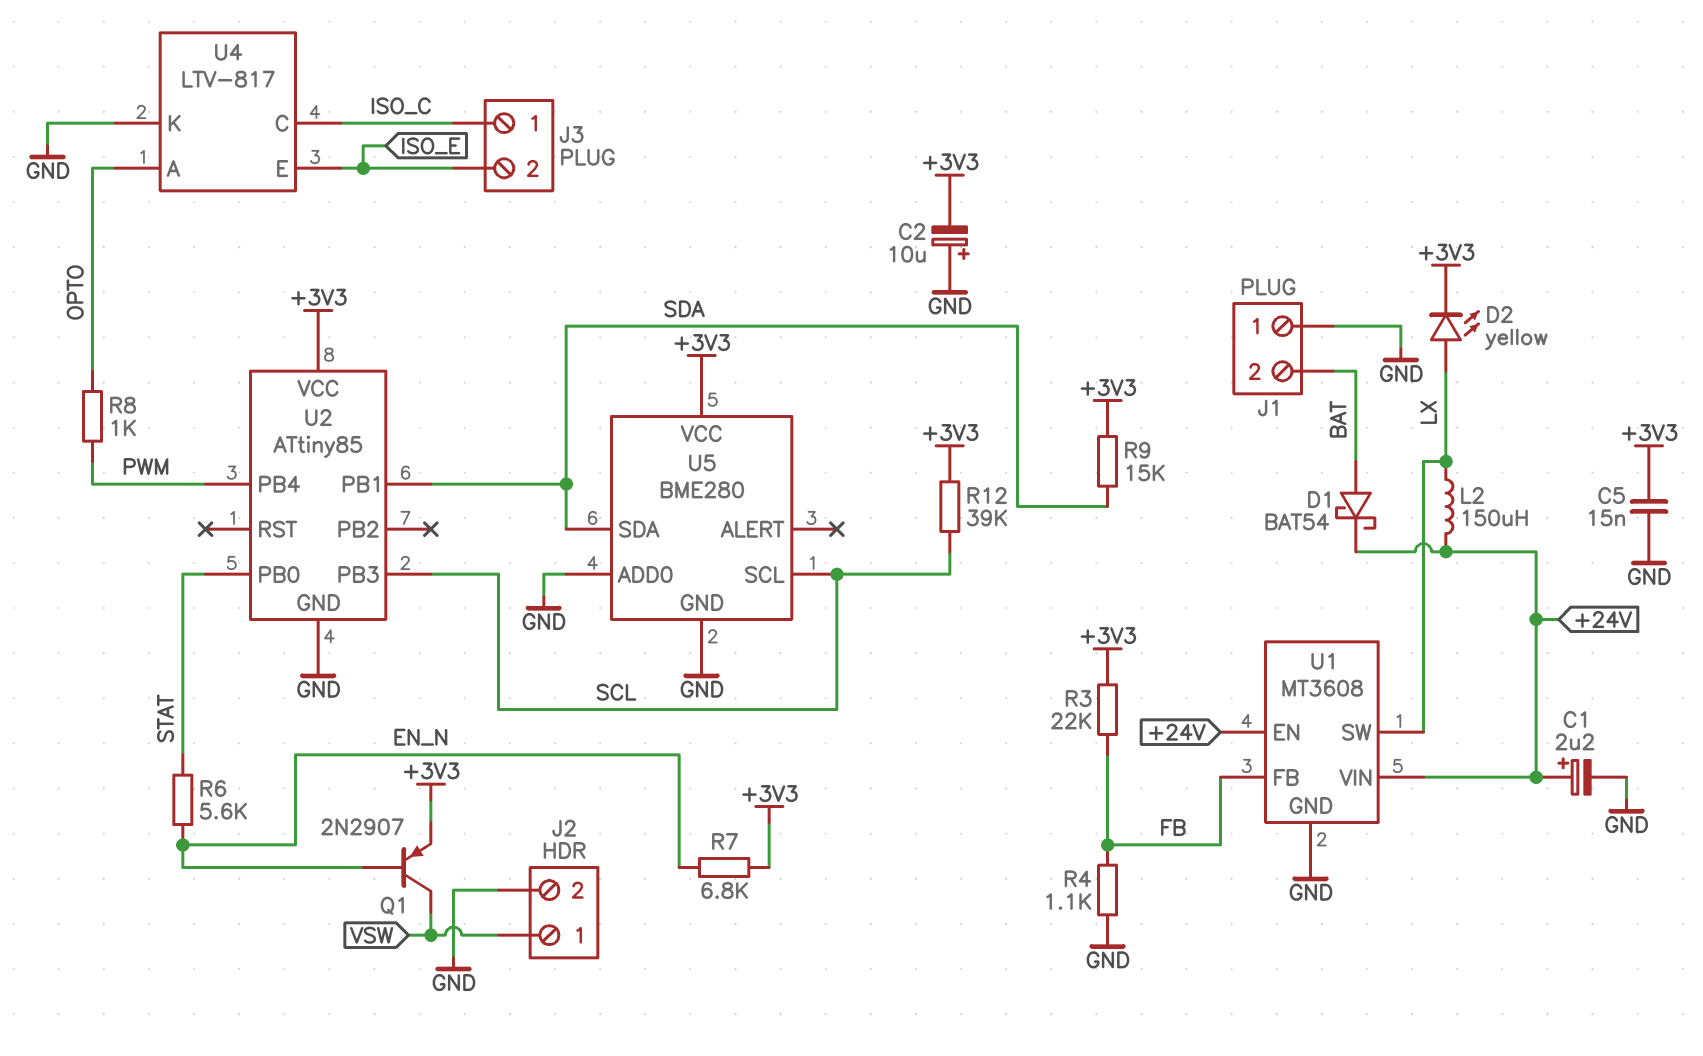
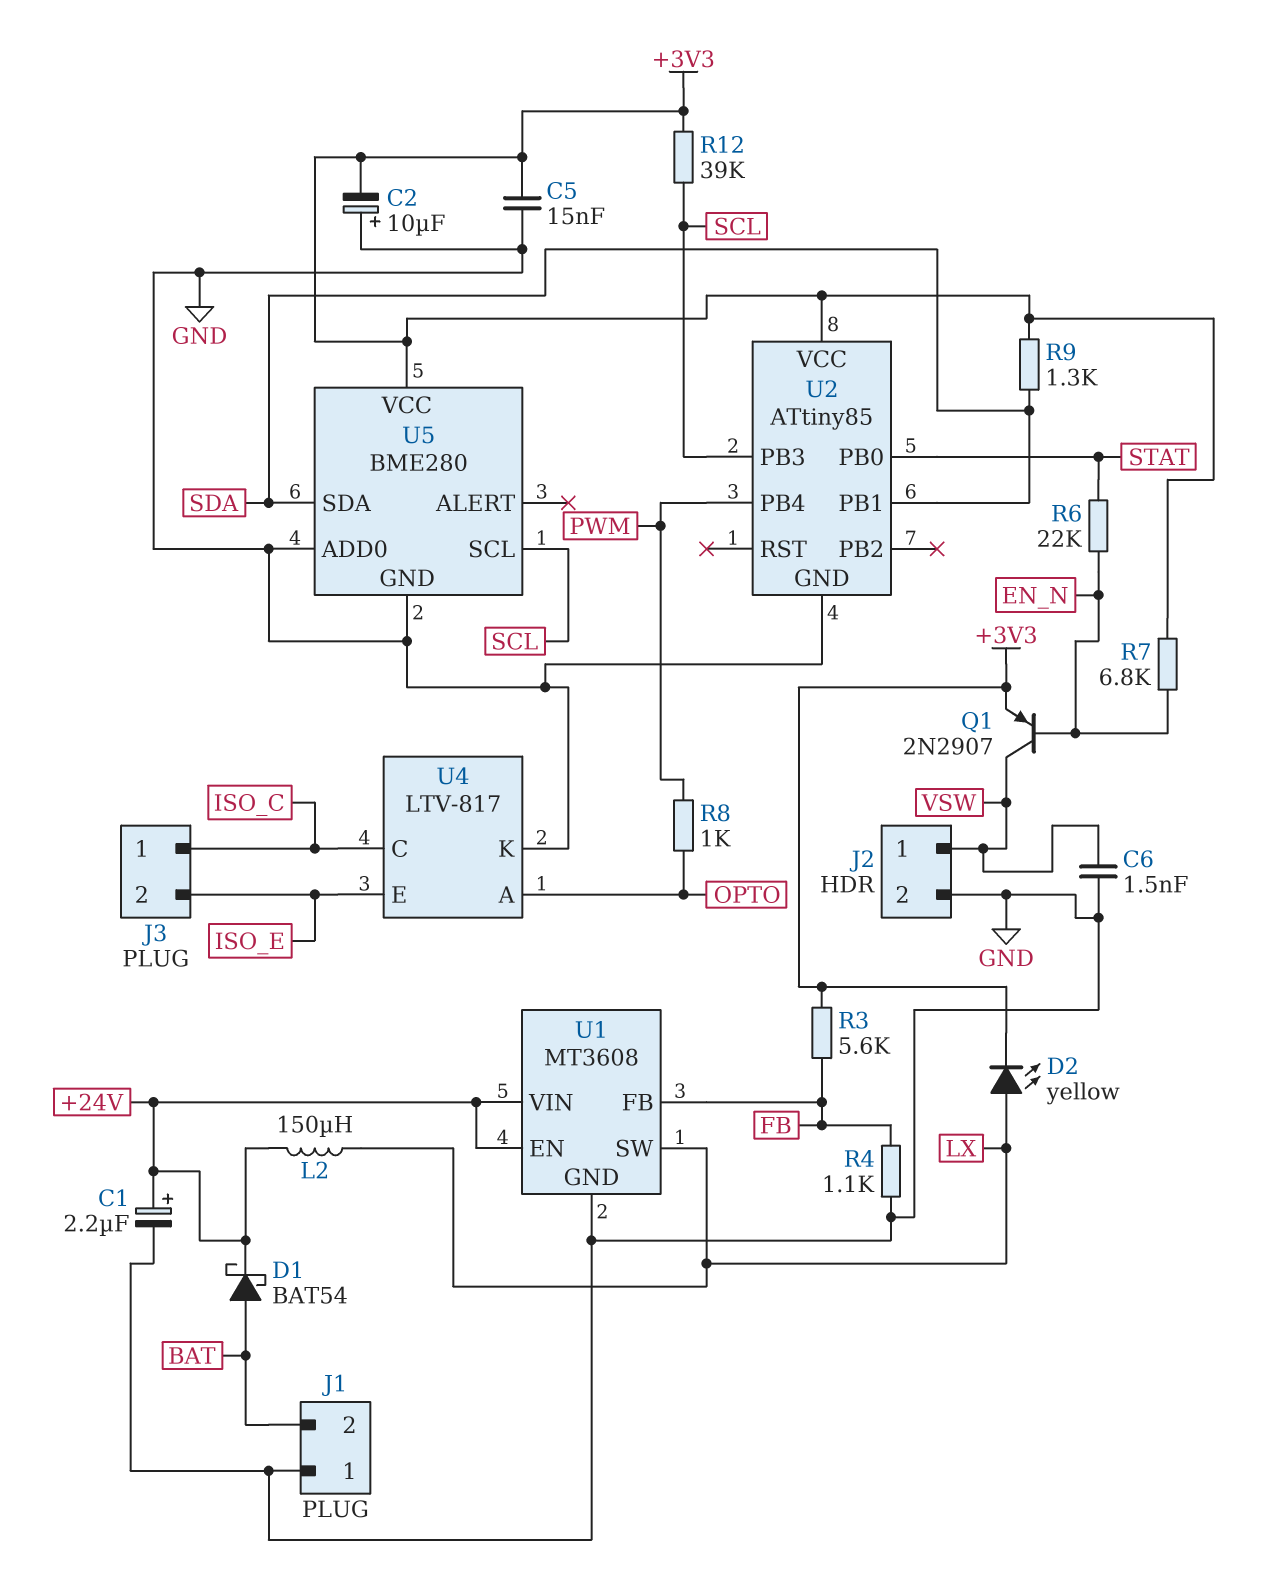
C6: none -> 1.5nF (GND, VSW)
R3: 22k (+3V3, FB) -> 5.6k (+3V3, FB)
R6: 5.6k (EN_N, STAT) -> 22k (EN_N, STAT)
R9: 15k (+3V3, SDA) -> 1.3k (+3V3, SDA)

